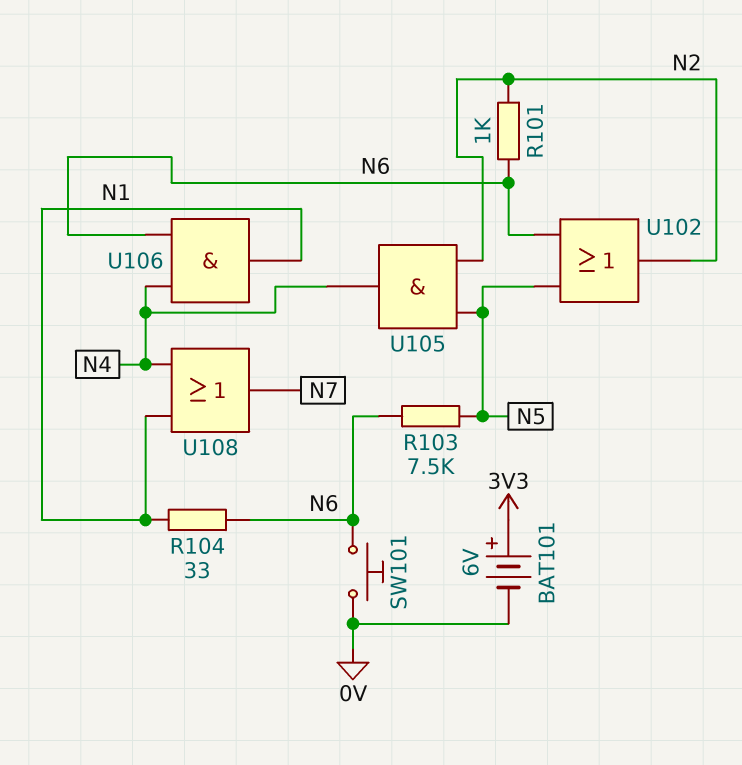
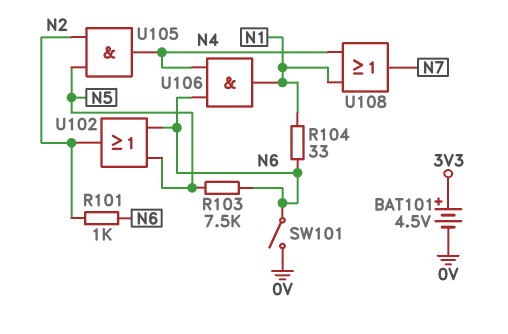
BAT101: 6V (plus 3V3, minus 0V) -> 4.5V (plus 3V3, minus 0V)
SW101: button (0V, N6) -> switch (0V, N6)

